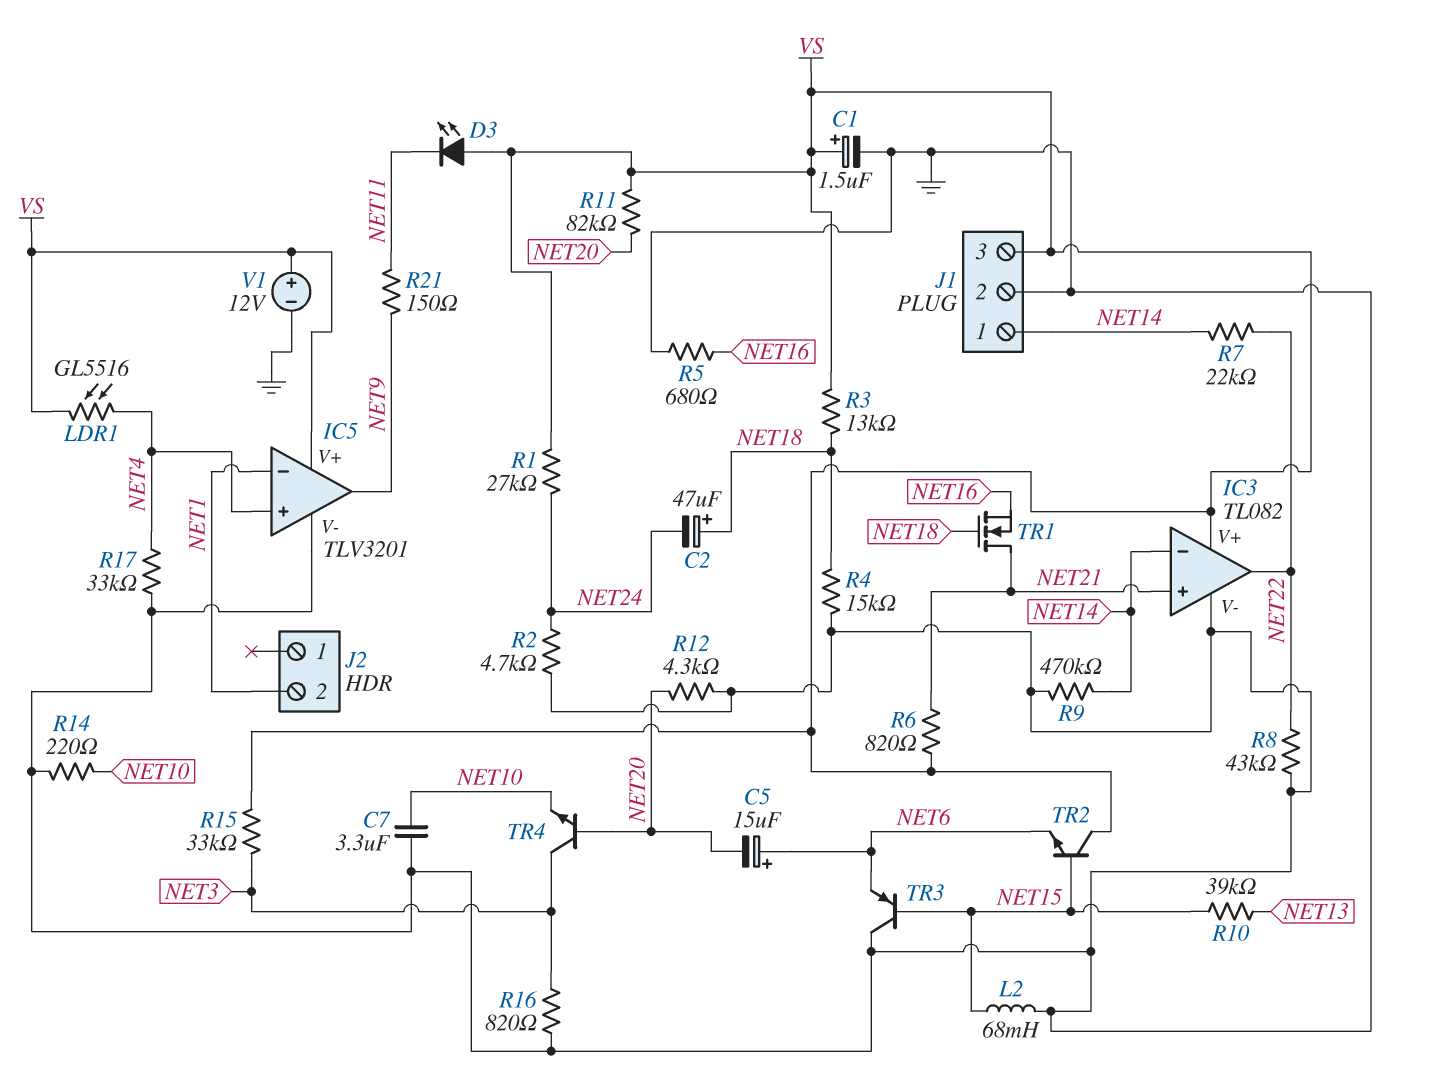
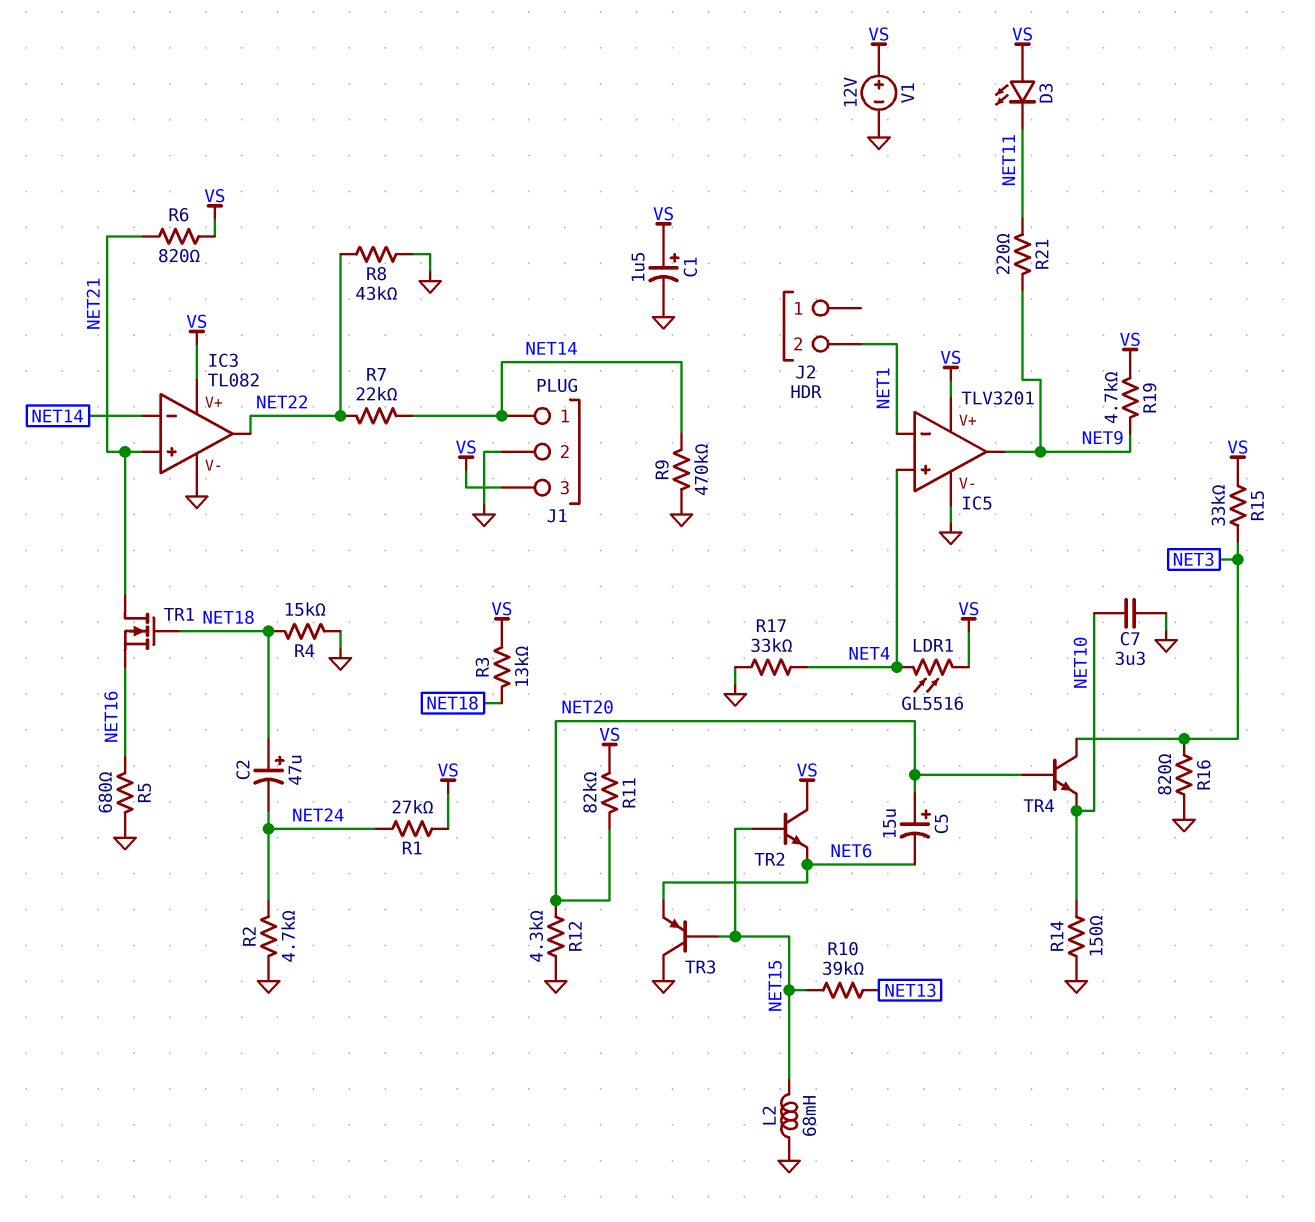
C5: 15uF (plus NET6, minus NET20) -> 15uF (plus NET20, minus NET6)
R14: 220 (GND, NET10) -> 150 (GND, NET10)
R19: none -> 4.7k (NET9, VS)
R21: 150 (NET9, NET11) -> 220 (NET9, NET11)

